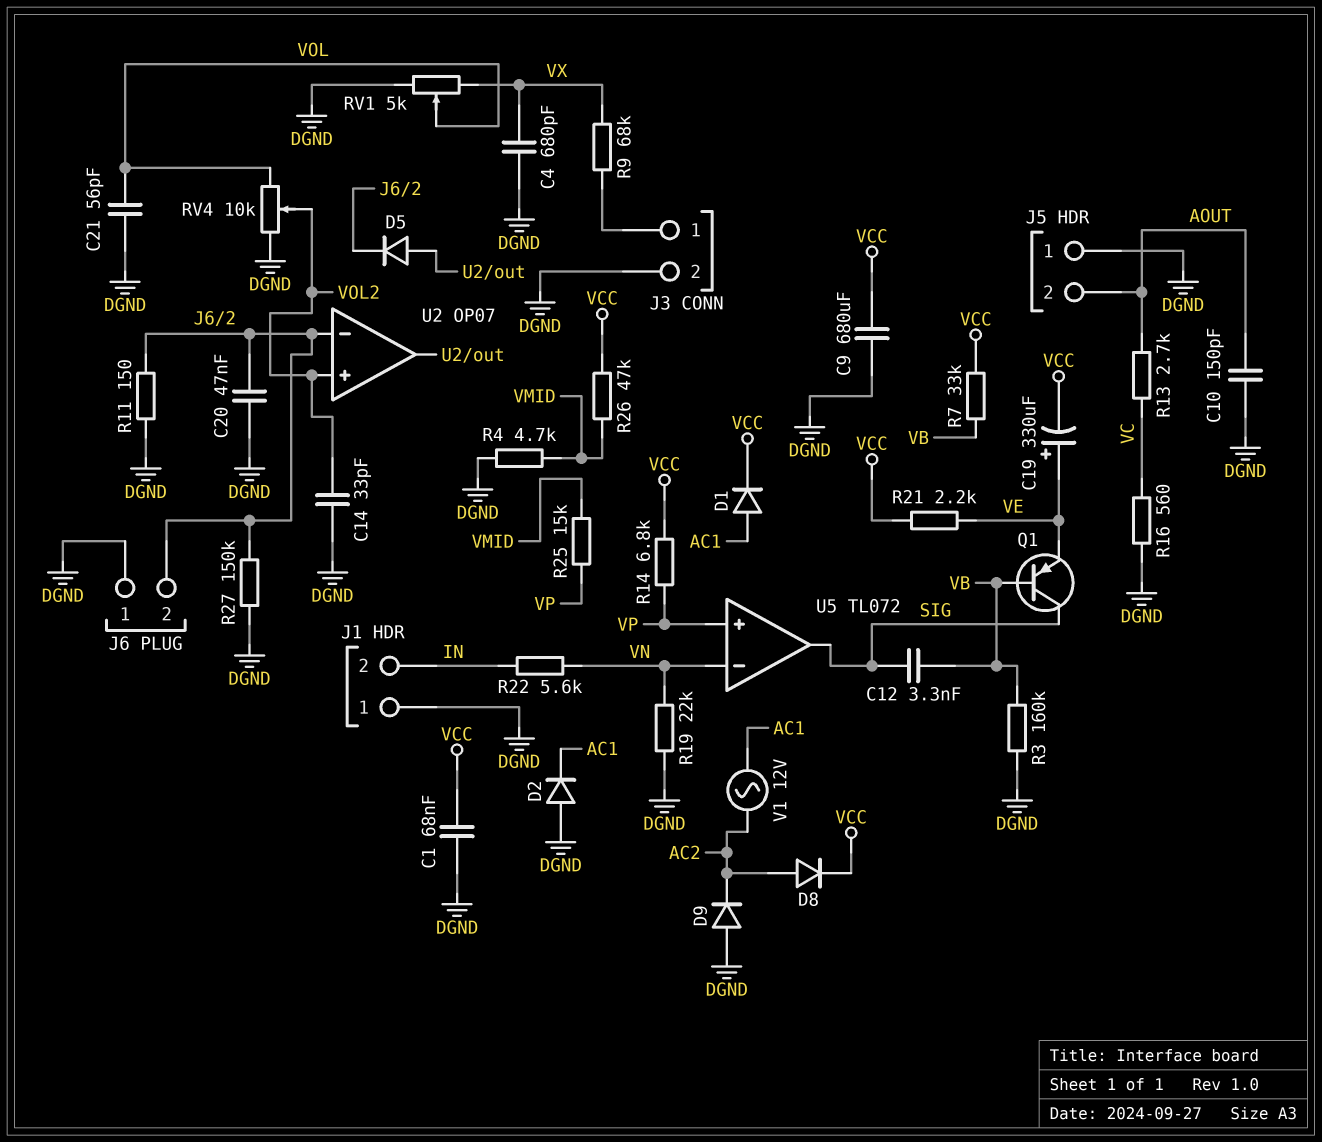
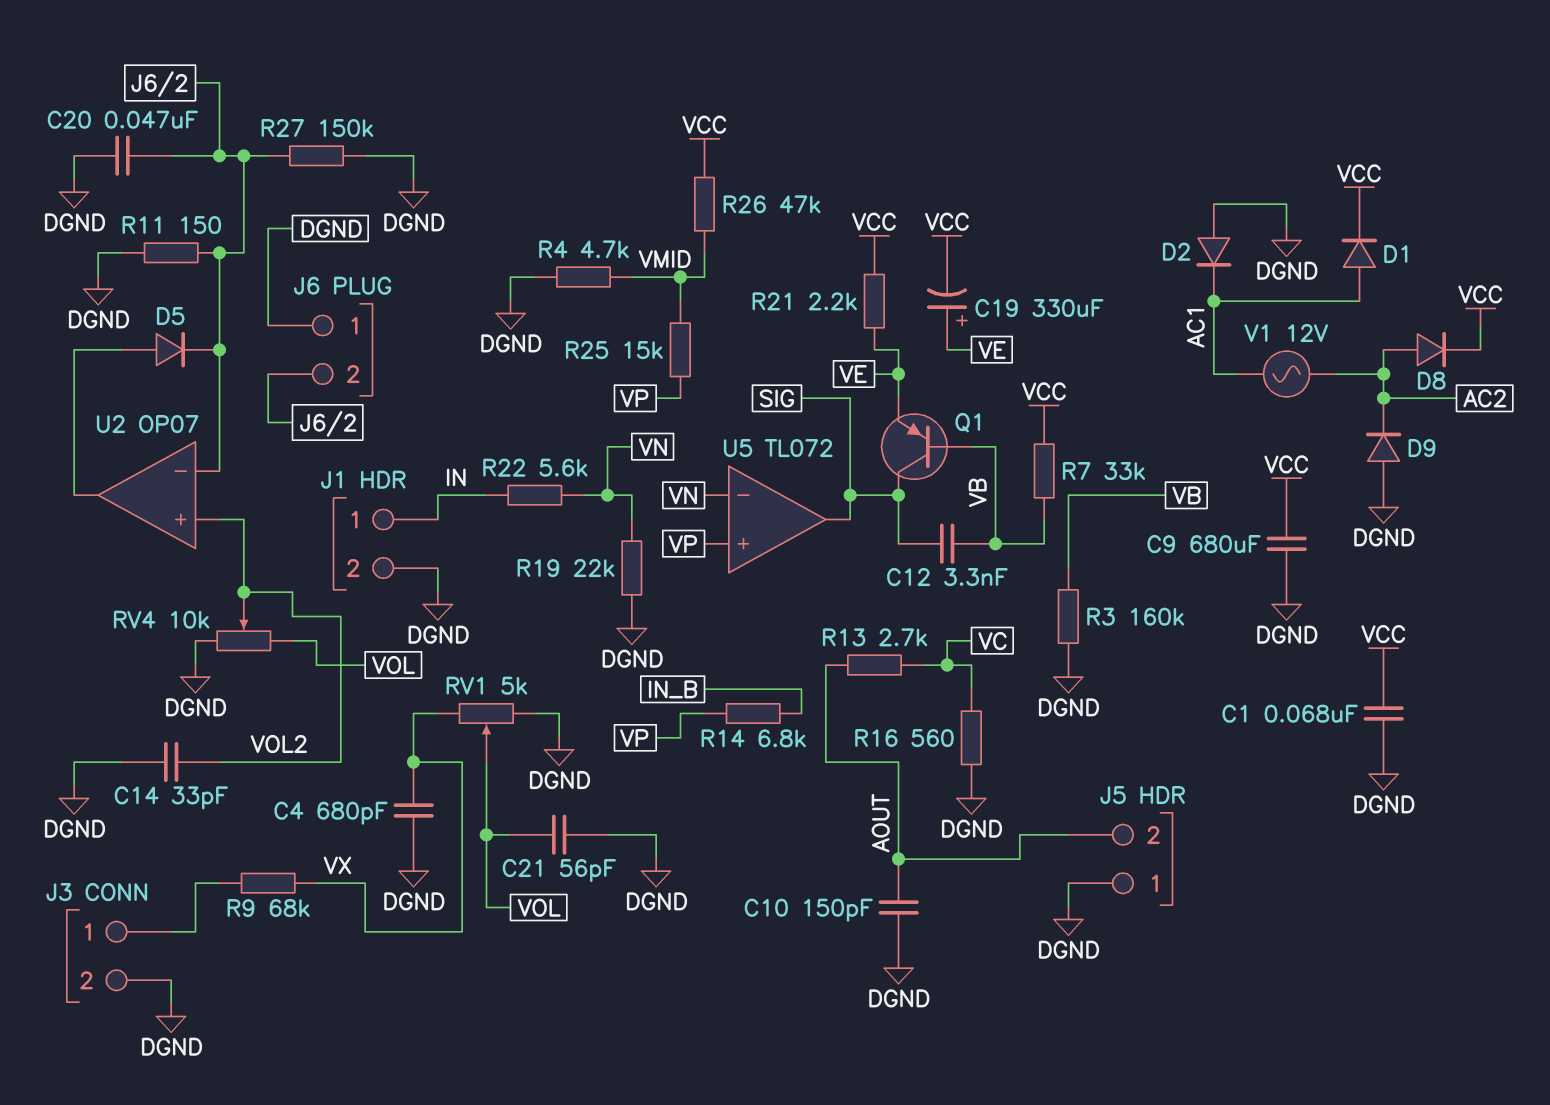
J1 pin 1: DGND -> IN
J1 pin 2: IN -> DGND
R14: 6.8k (VCC, VP) -> 6.8k (IN_B, VP)

